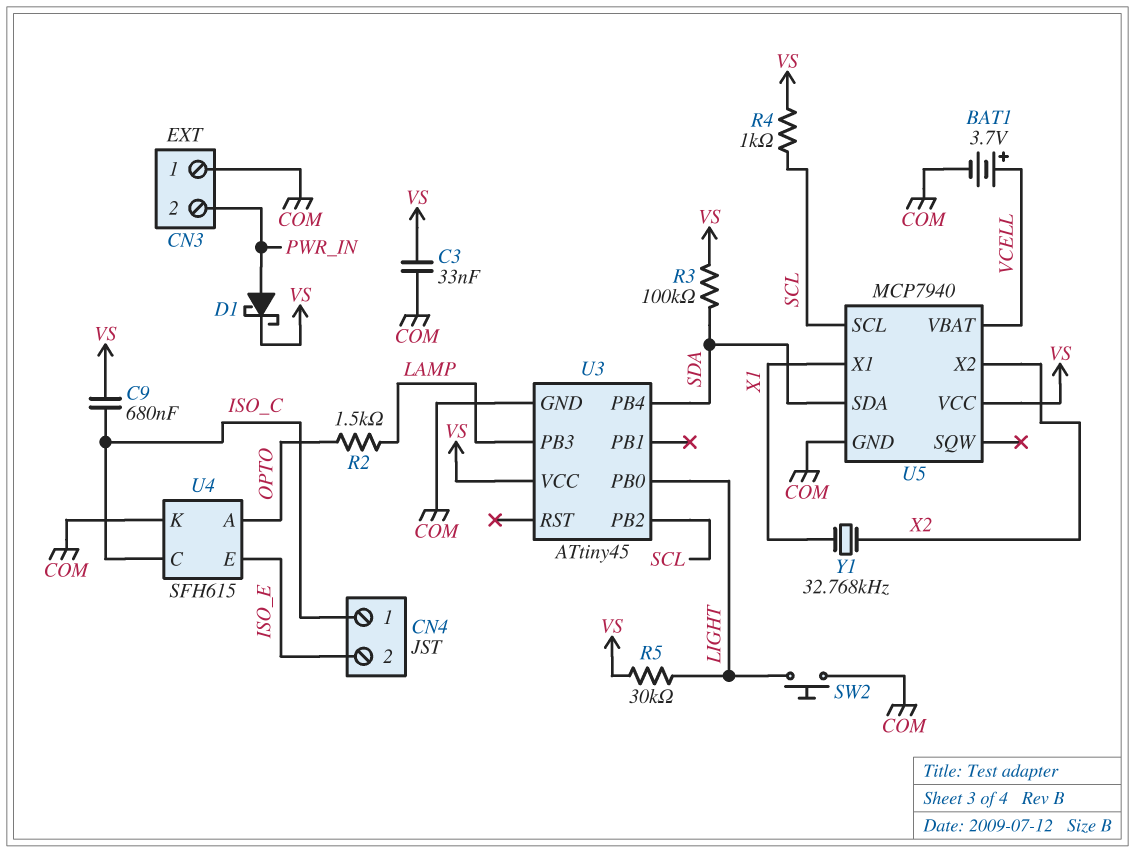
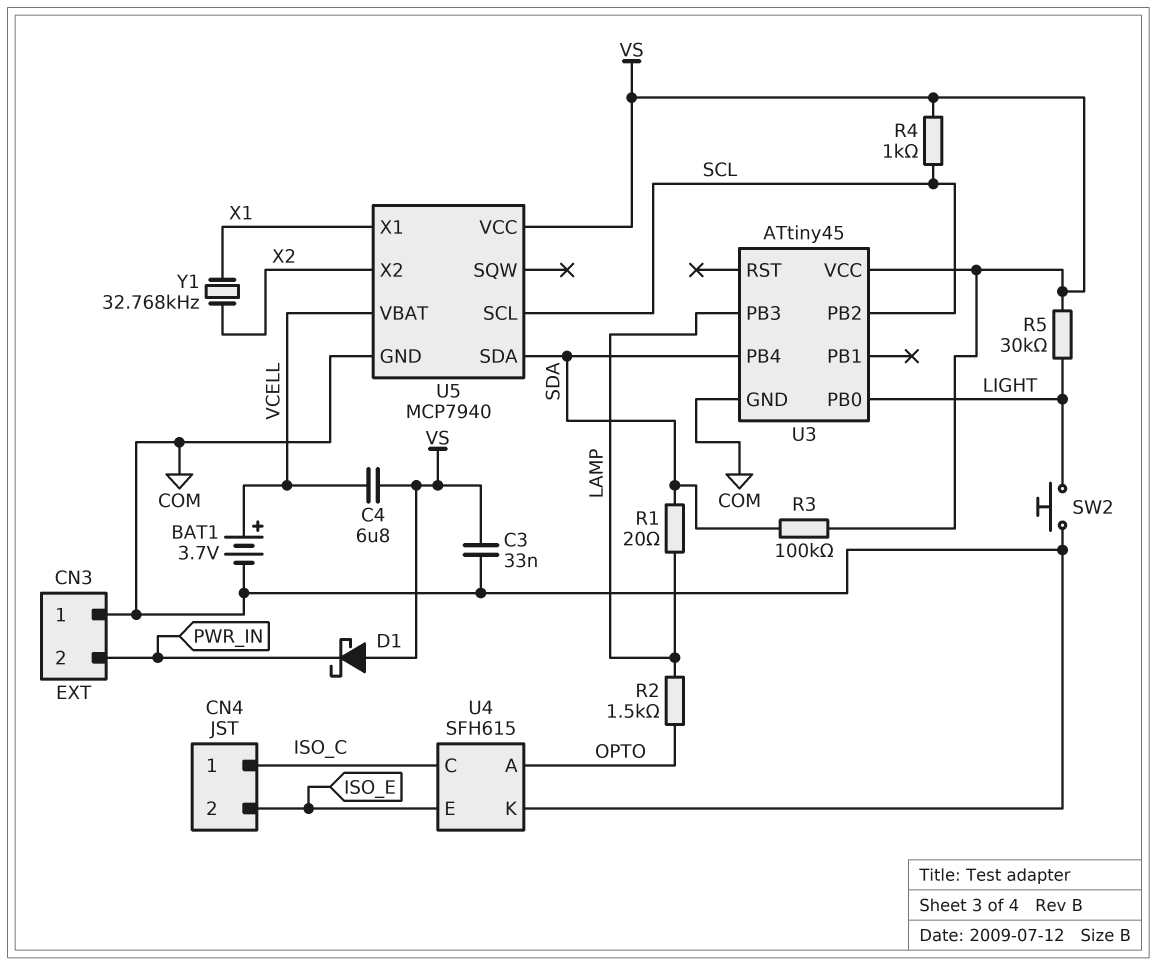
C4: none -> 6.8uF (VCELL, VS)
C9: 680nF (ISO_C, VS) -> none
D1: schottky (A PWR_IN, K VS) -> schottky (A VS, K PWR_IN)
R1: none -> 20 (LAMP, SDA)

